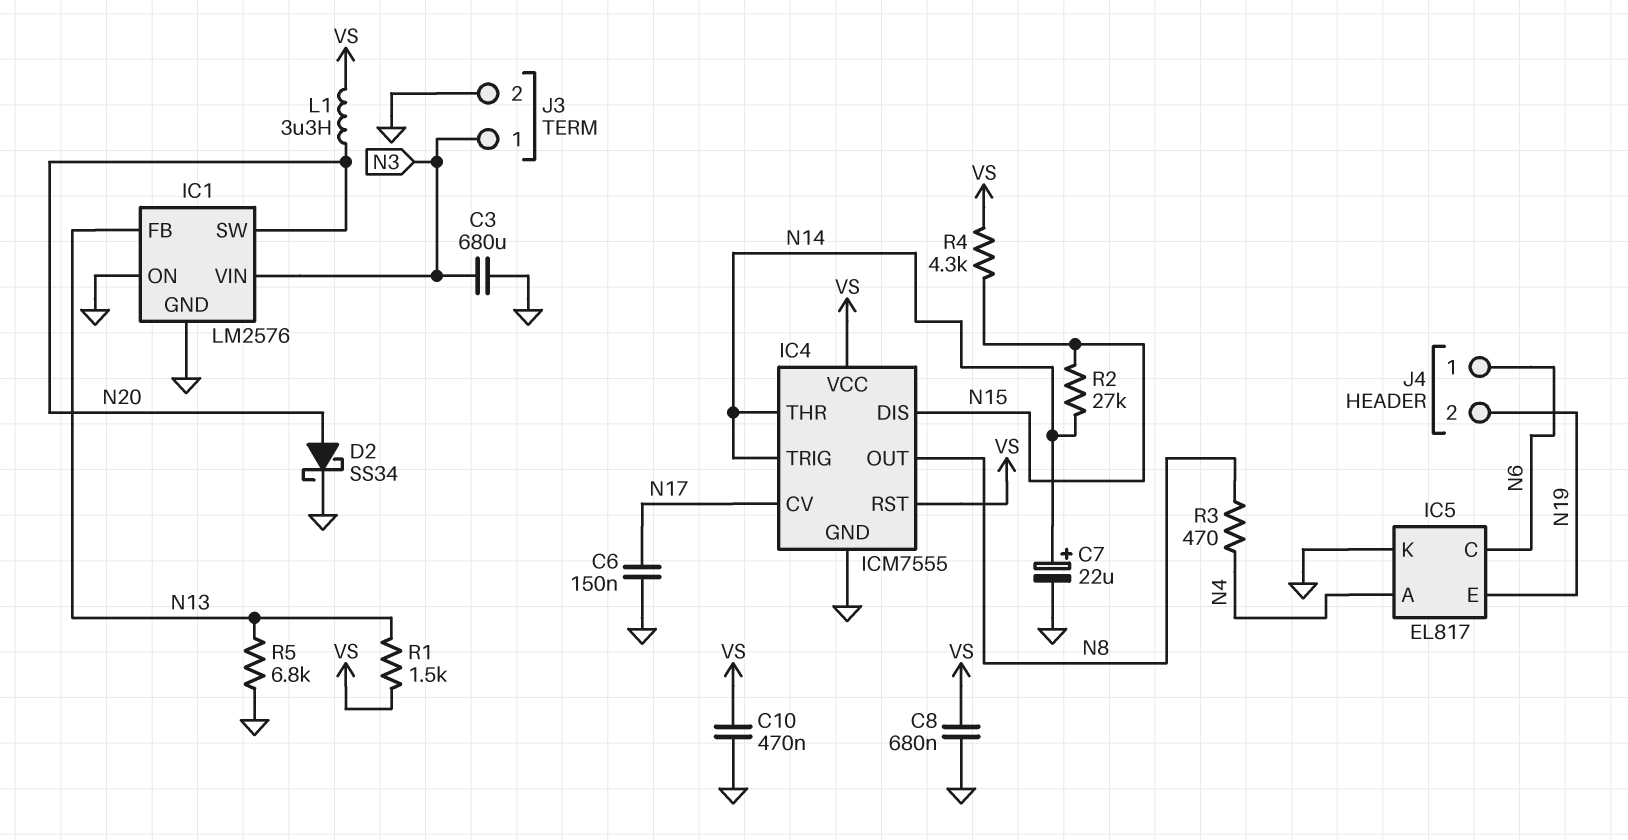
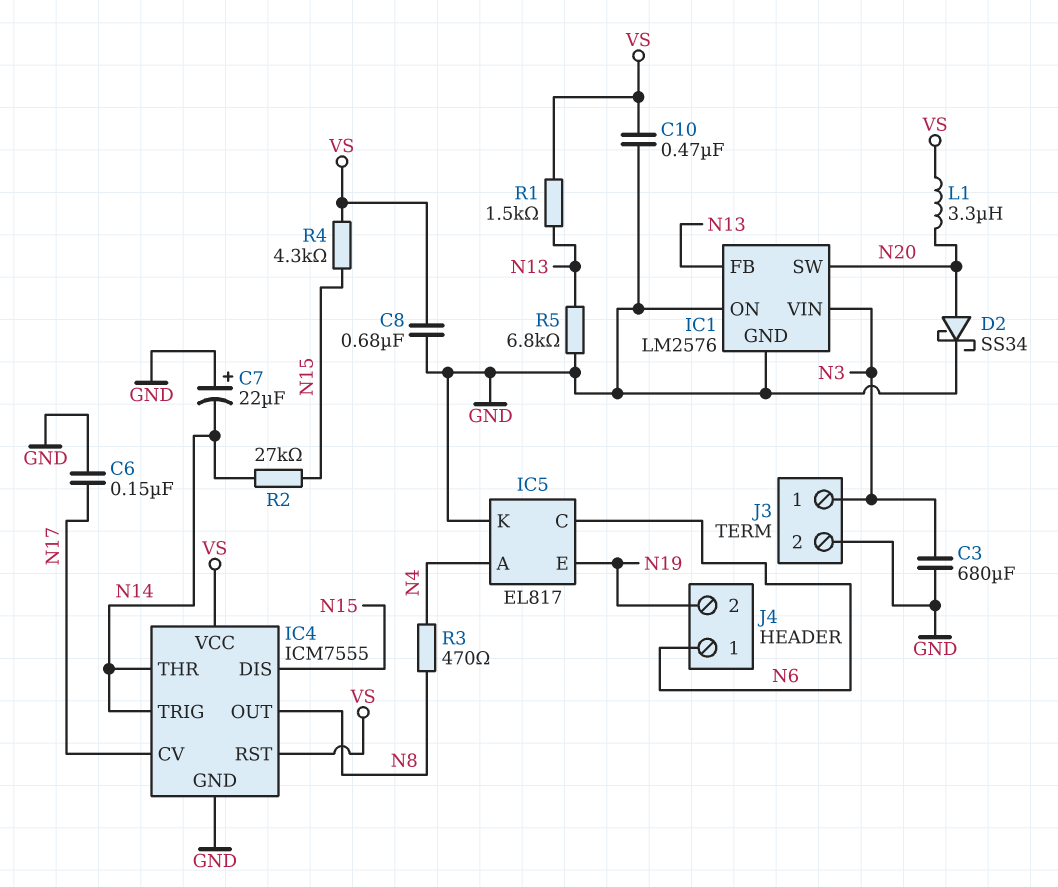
C7: 22uF (plus N14, minus GND) -> 22uF (plus GND, minus N14)

